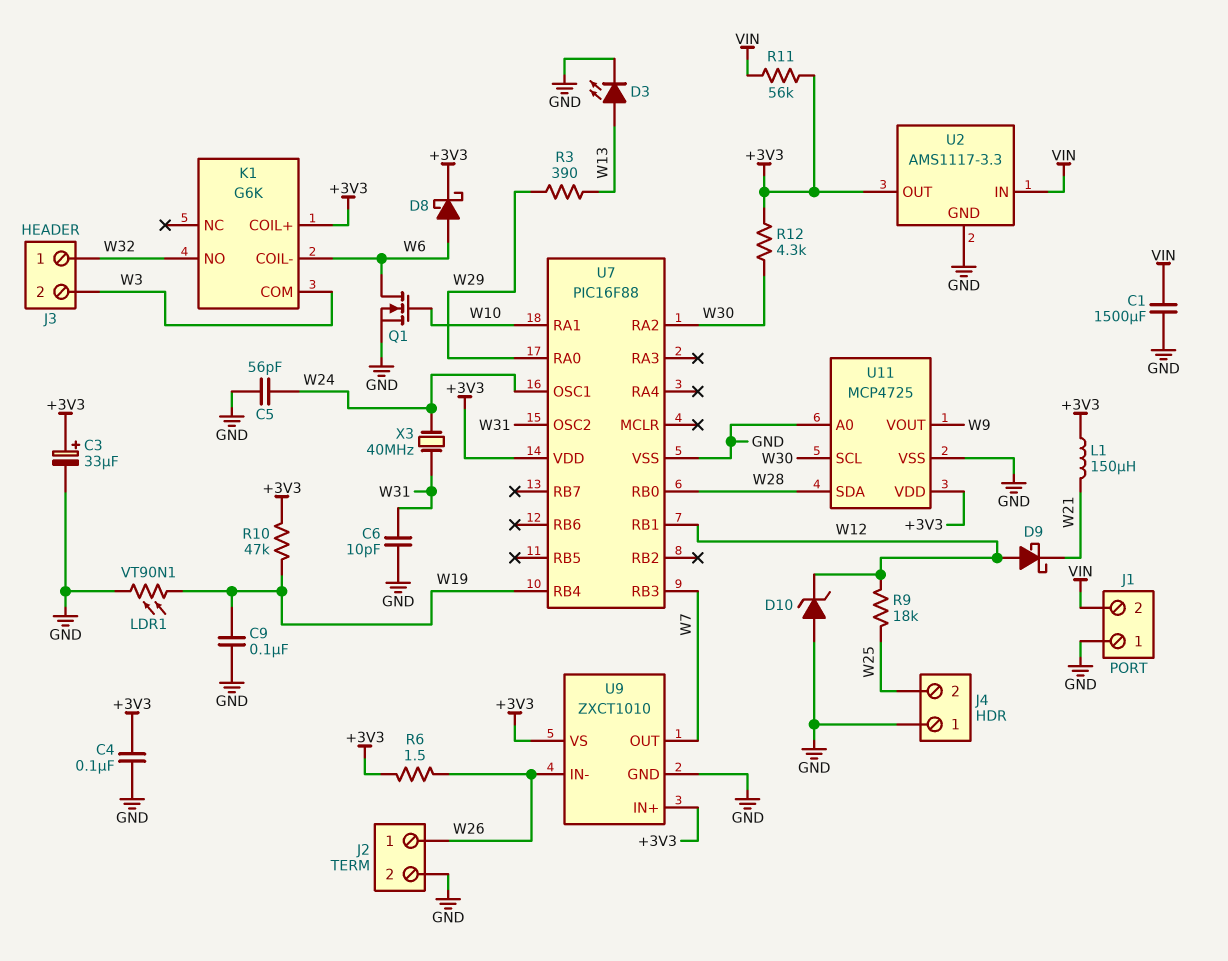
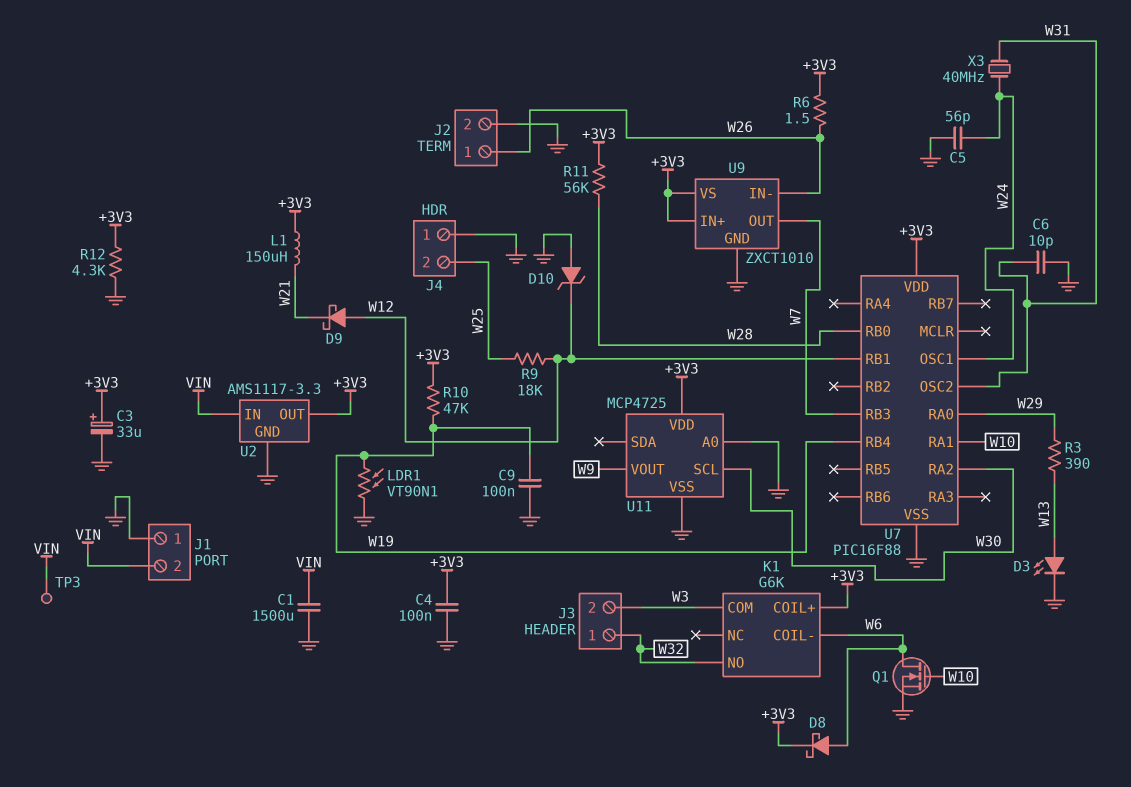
R11: 56k (+3V3, VIN) -> 56k (+3V3, W28)
R12: 4.3k (+3V3, W30) -> 4.3k (+3V3, GND)
TP3: none -> test point (VIN)
U11 pin SDA: W28 -> none

